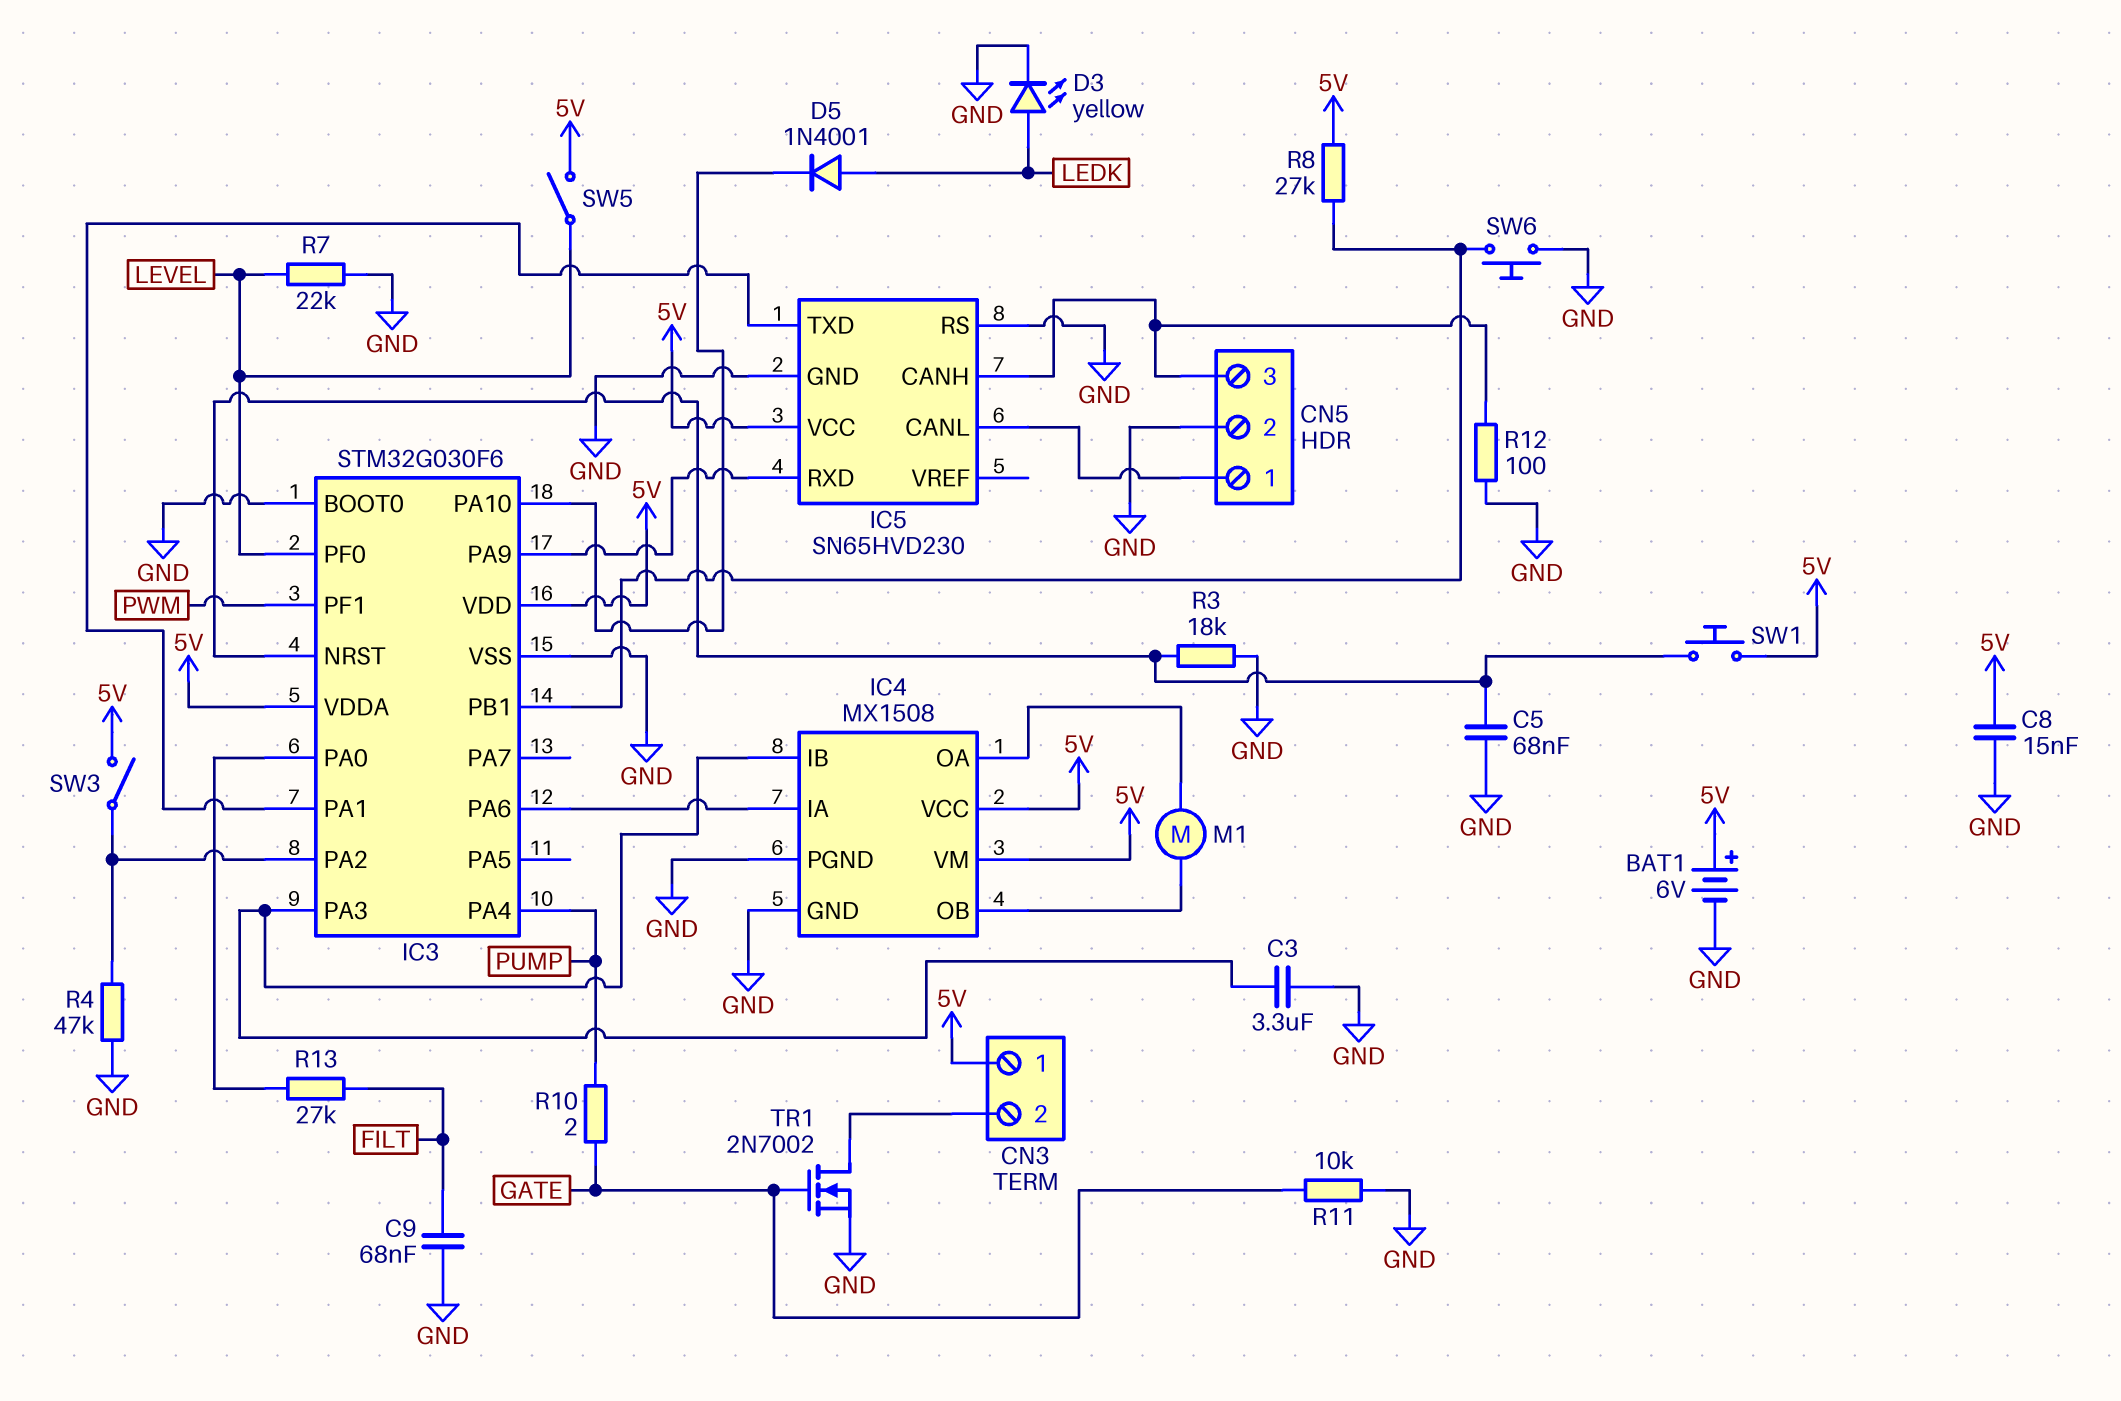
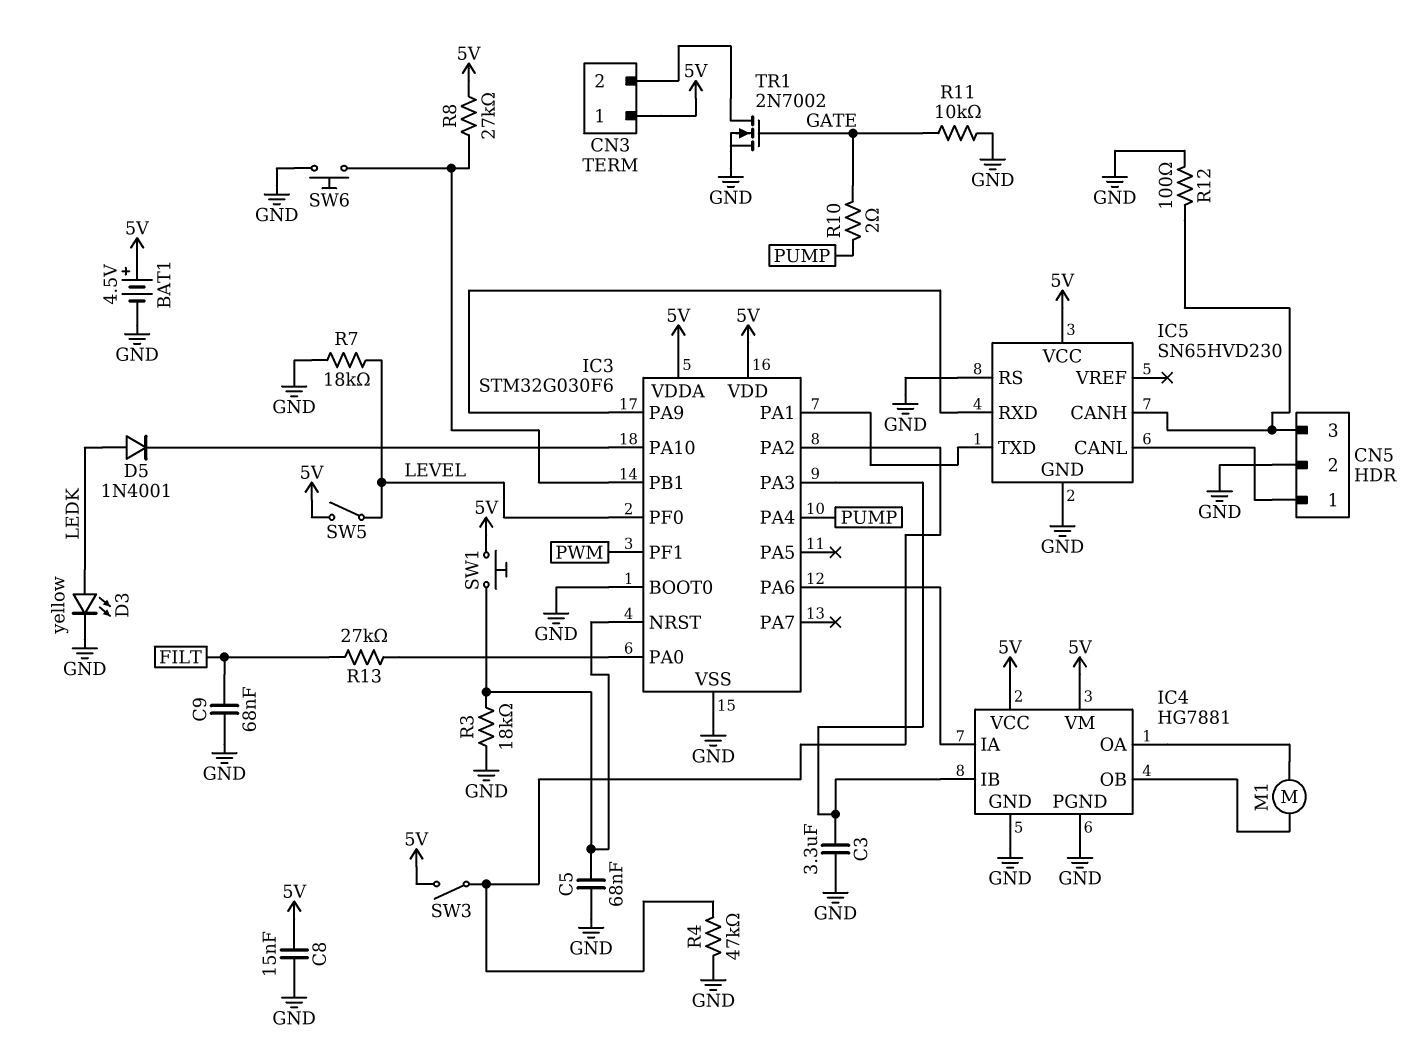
BAT1: 6V (plus 5V, minus GND) -> 4.5V (plus 5V, minus GND)
IC4: MX1508 -> HG7881
R7: 22k (GND, LEVEL) -> 18k (GND, LEVEL)

